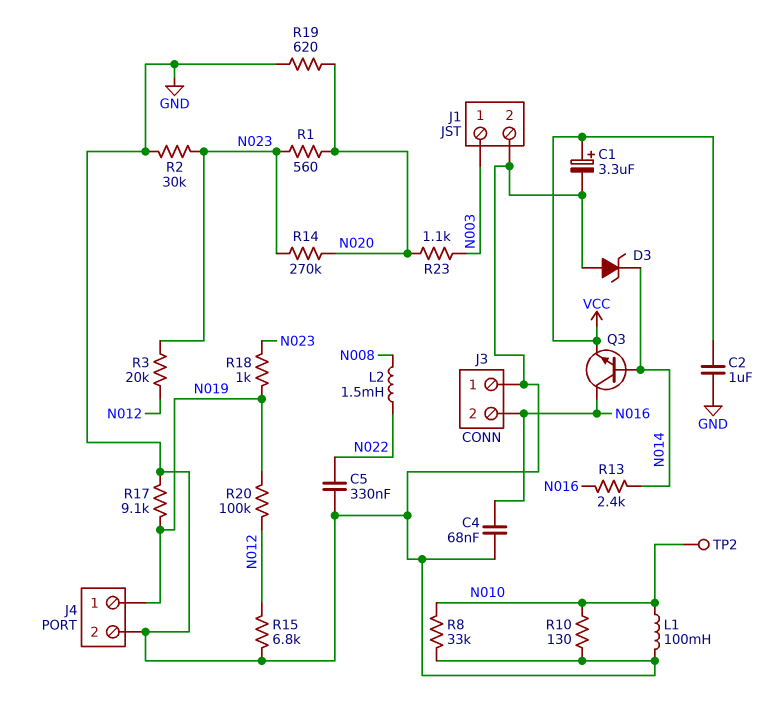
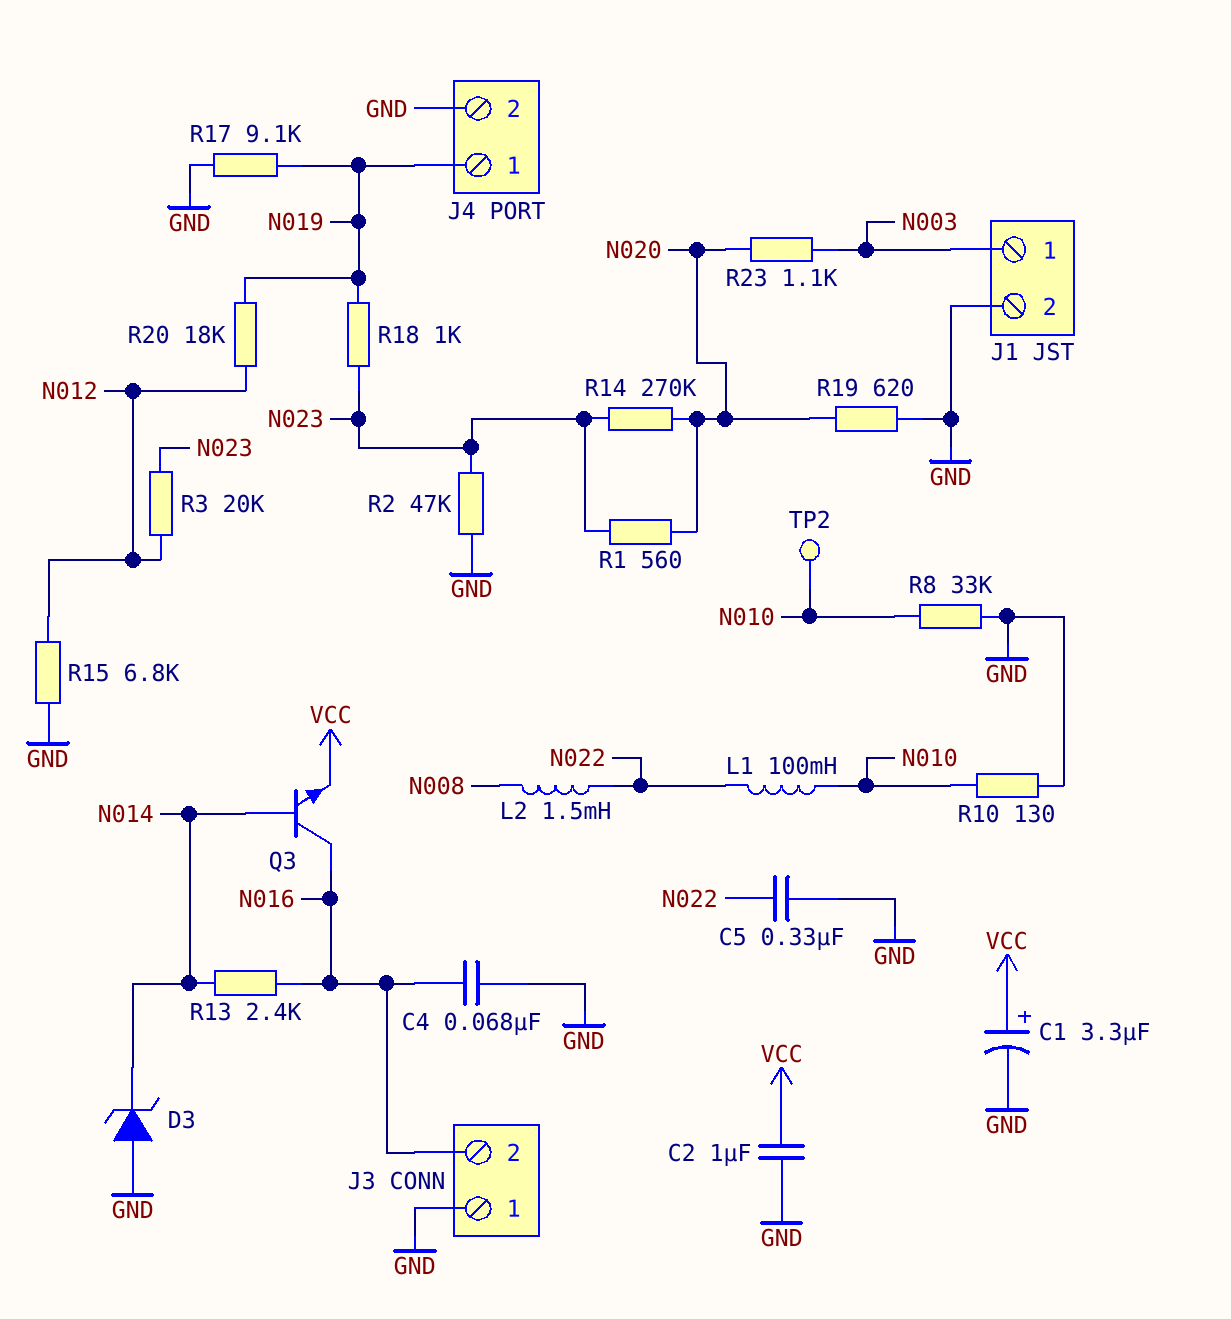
L1: 100mH (GND, N010) -> 100mH (N010, N022)
R2: 30k (GND, N023) -> 47k (GND, N023)
R20: 100k (N012, N019) -> 18k (N012, N019)

